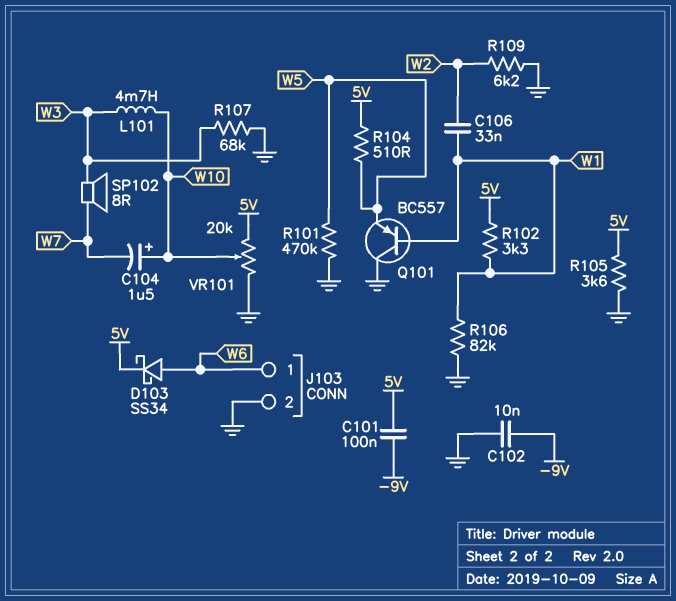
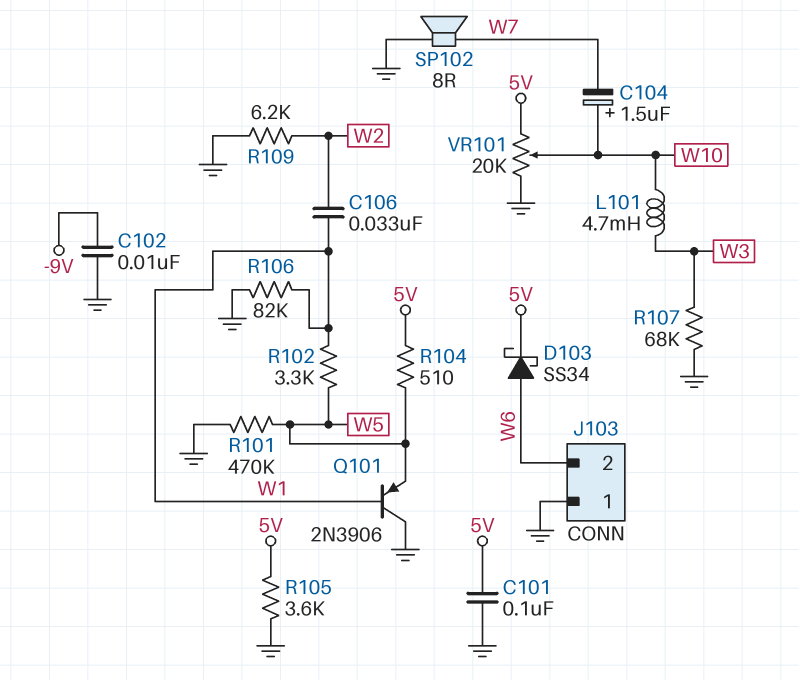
C101: 100nF (-9V, 5V) -> 100nF (5V, GND)
J103 pin 1: W6 -> GND
J103 pin 2: GND -> W6
Q101: PNP BC557 (B W1, C GND, E W5) -> PNP 2N3906 (B W1, C GND, E W5)
R102: 3.3k (5V, W1) -> 3.3k (W1, W5)
SP102: speaker 8R (W3, W7) -> speaker 8R (GND, W7)

